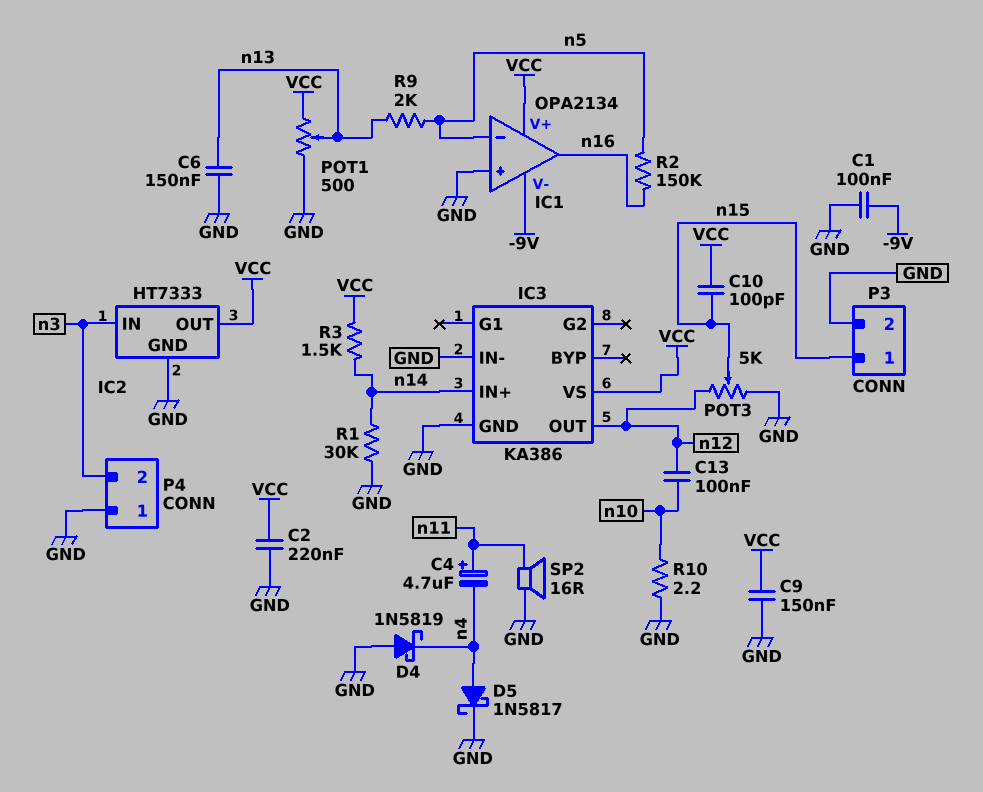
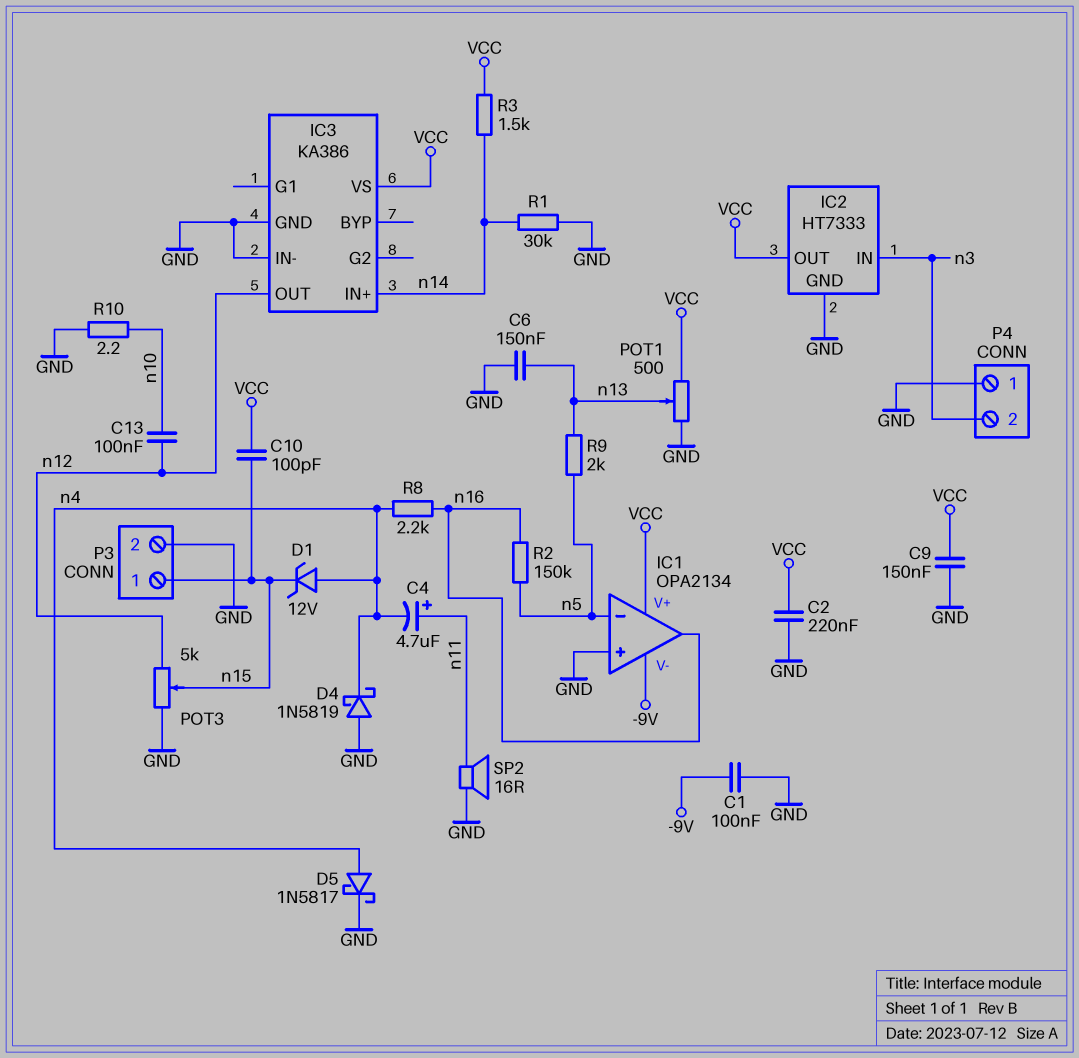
D1: none -> zener 12V (A n4, K n15)
R8: none -> 2.2k (n4, n16)

